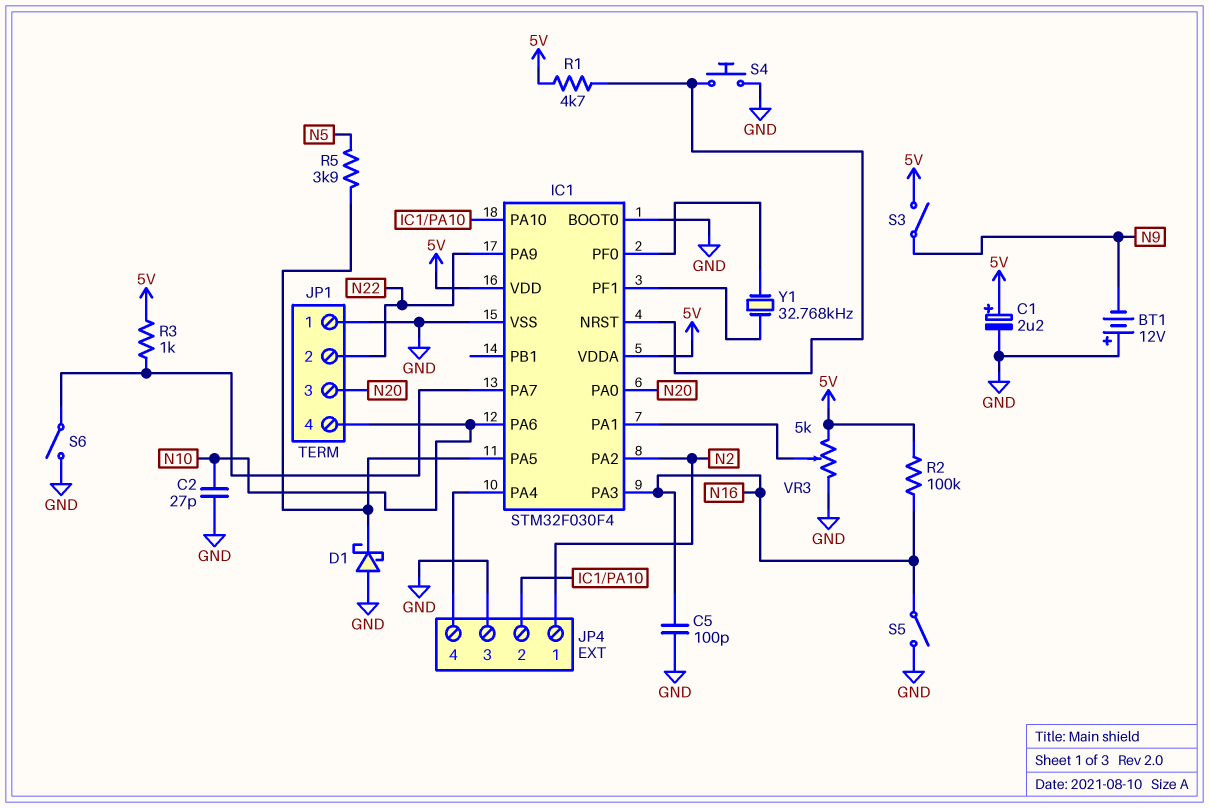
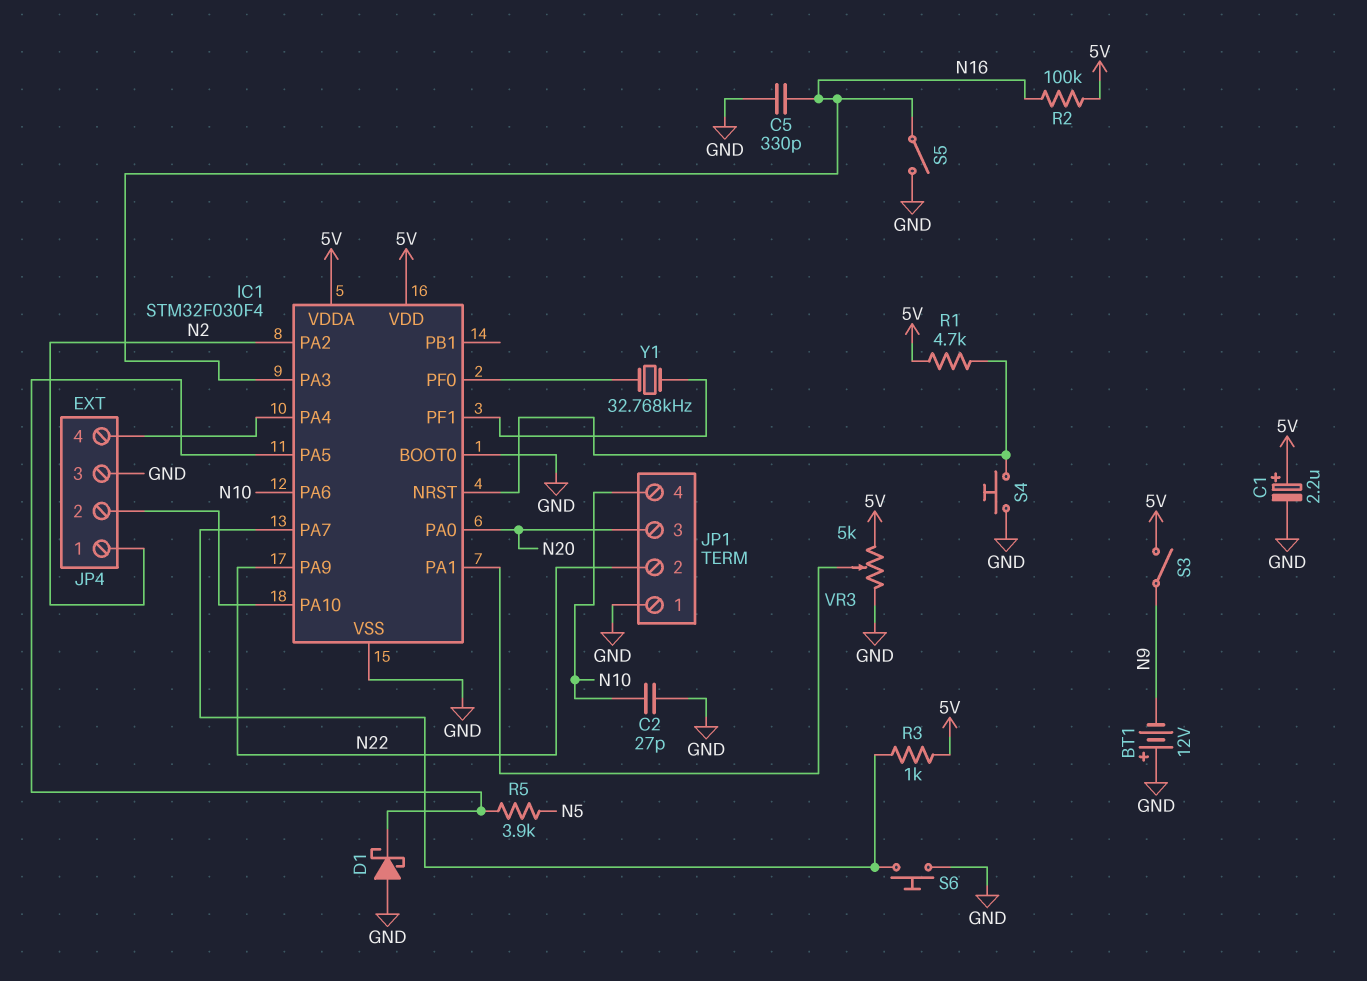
C5: 100pF (GND, N16) -> 330pF (GND, N16)
S6: switch (GND, IC1/PA7) -> button (GND, IC1/PA7)

